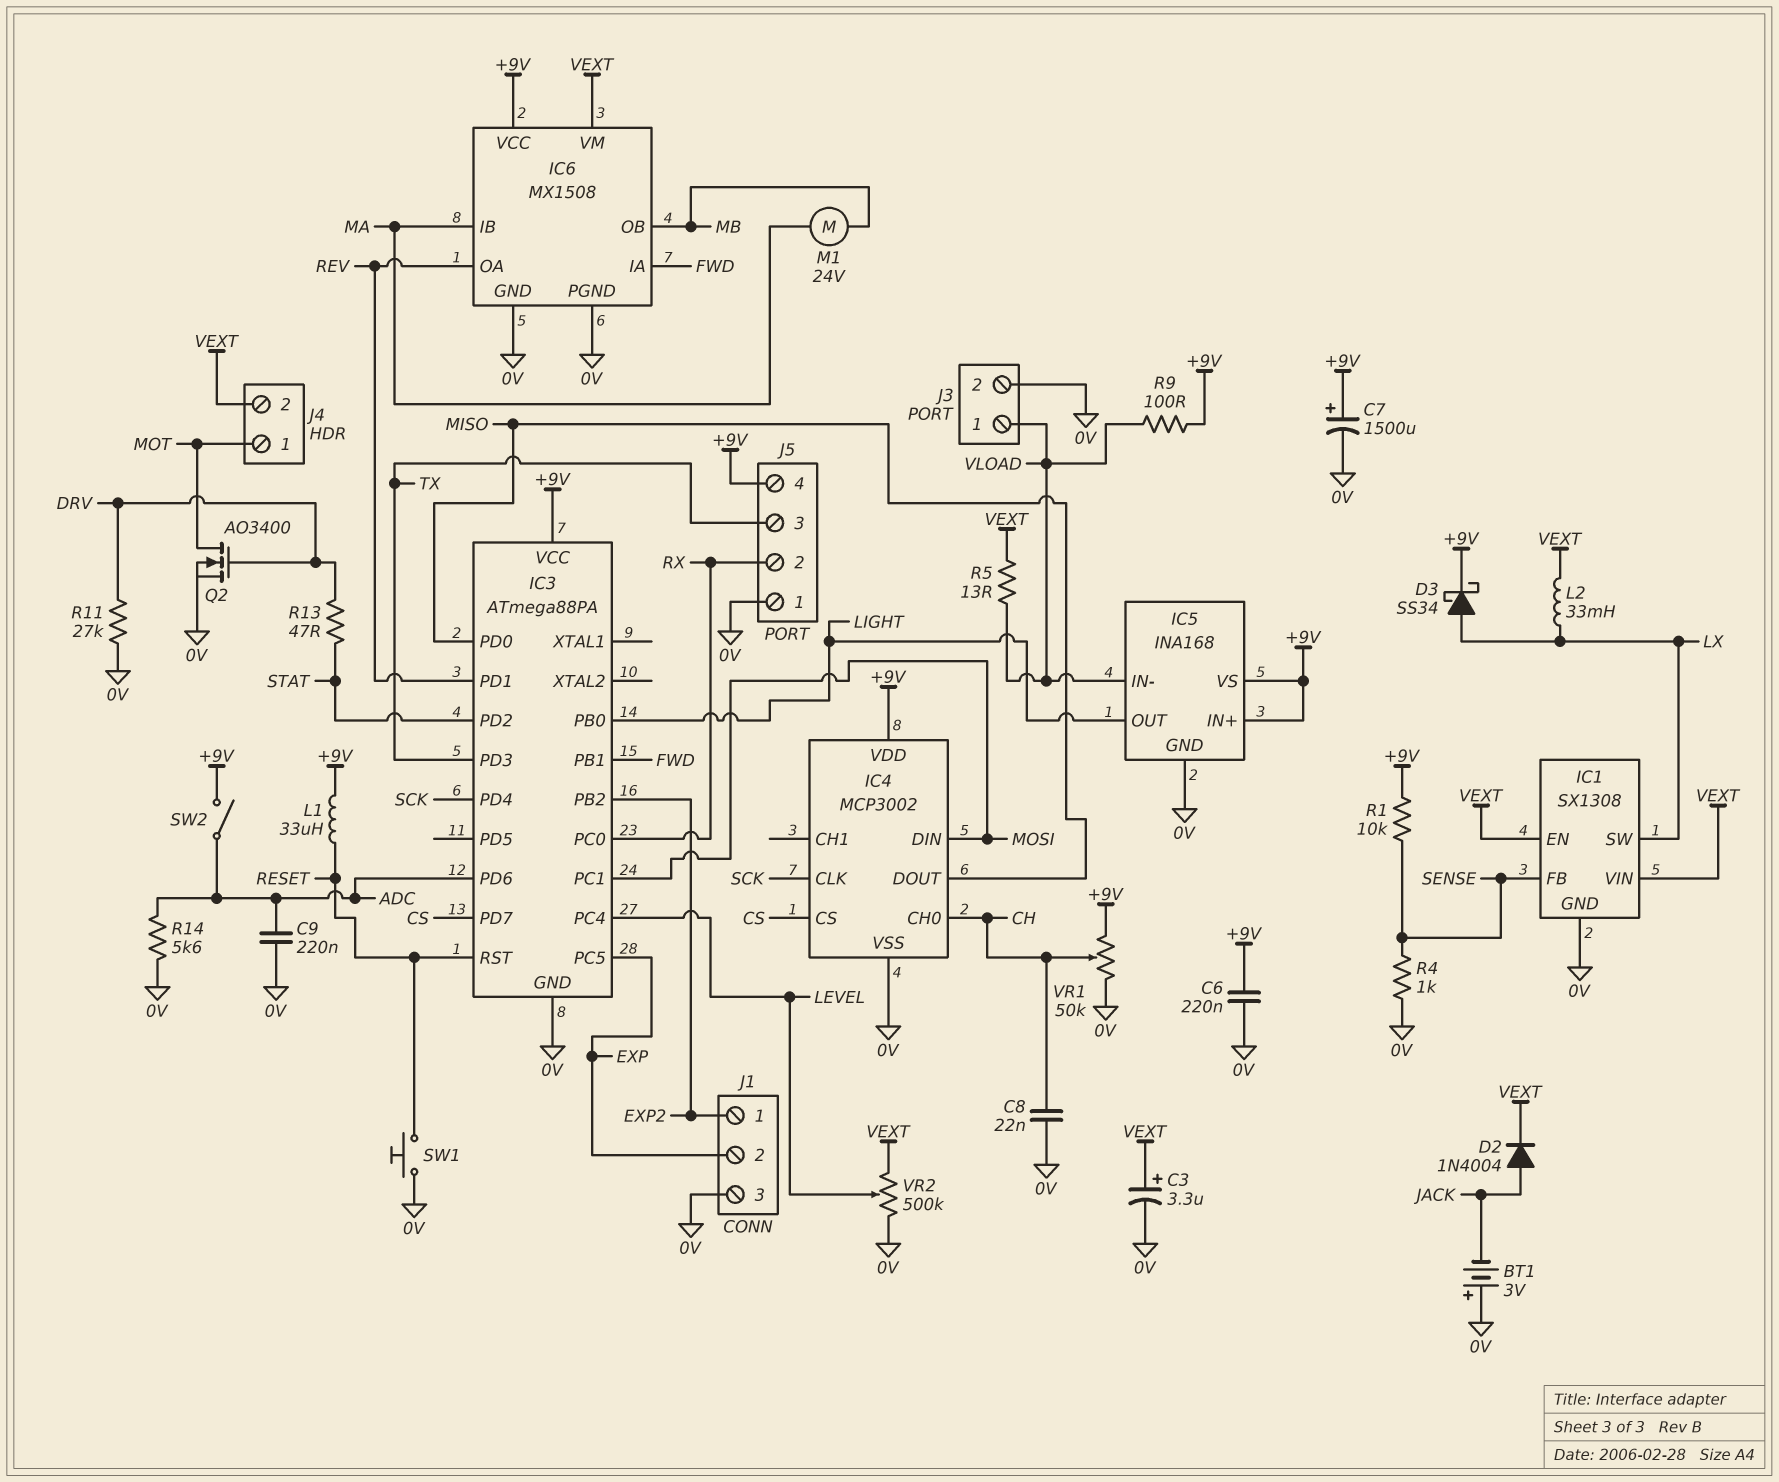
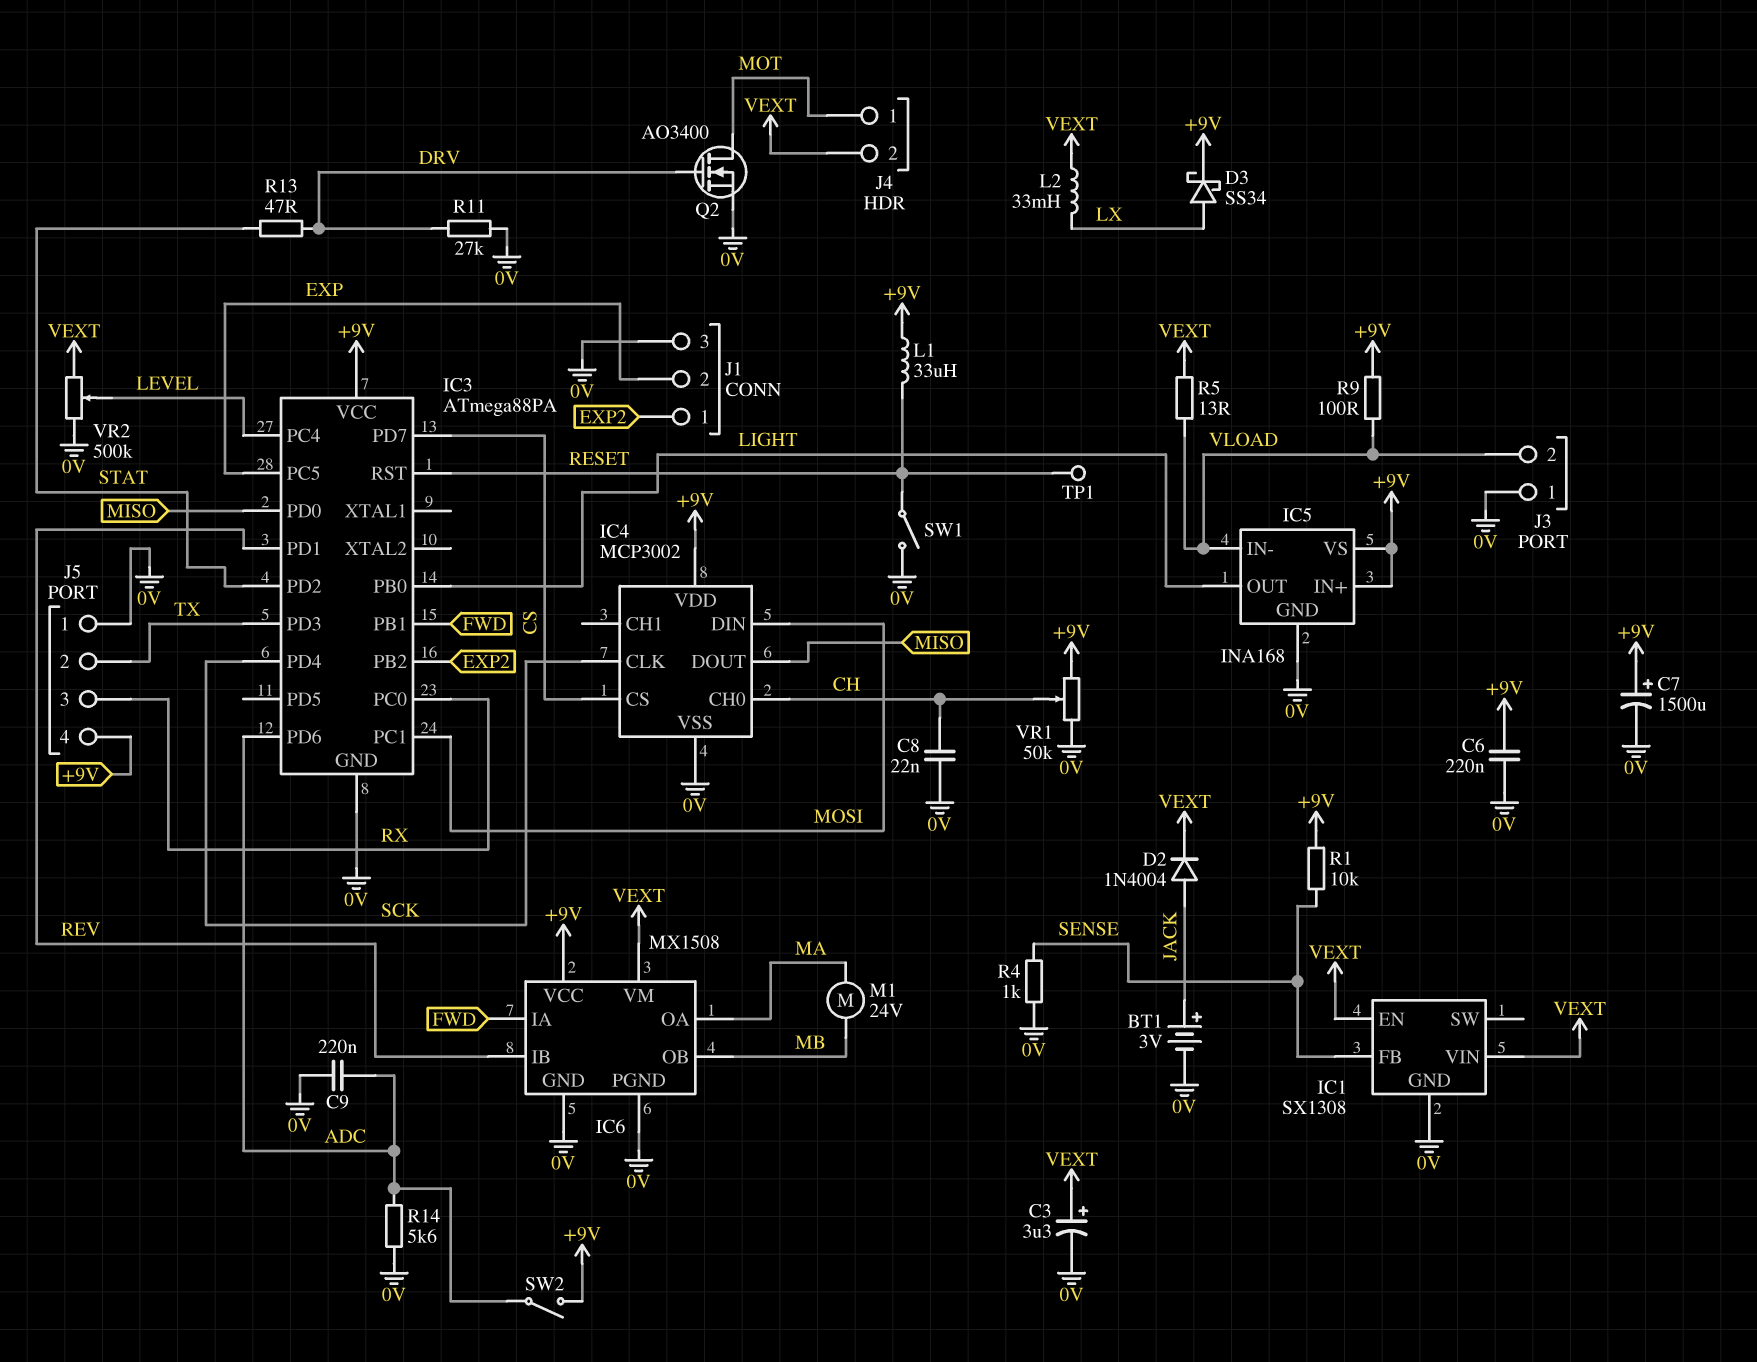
BT1: 3V (plus 0V, minus JACK) -> 3V (plus JACK, minus 0V)
IC1 pin SW: LX -> none
IC6 pin IB: MA -> REV
IC6 pin OA: REV -> MA
J3 pin 1: VLOAD -> 0V
J3 pin 2: 0V -> VLOAD
J5 pin 2: RX -> TX
J5 pin 3: TX -> RX
SW1: button (0V, RESET) -> switch (0V, RESET)
TP1: none -> test point (RESET)

